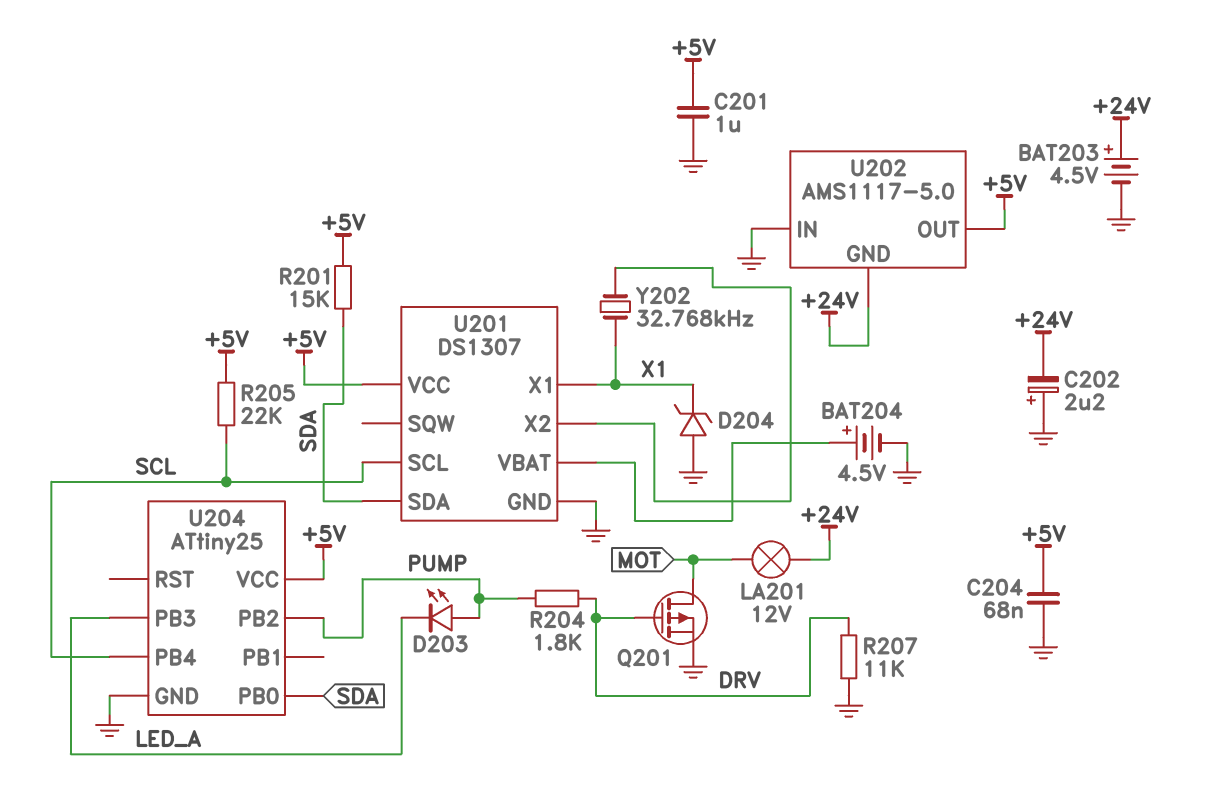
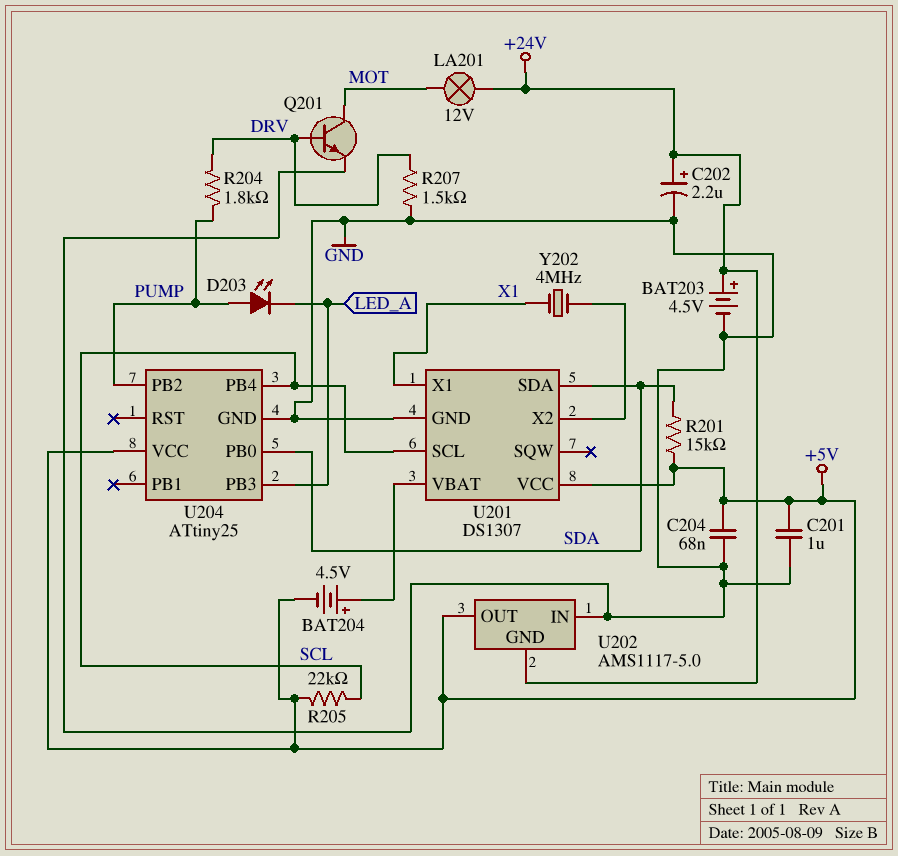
BAT204: 4.5V (plus U201/VBAT, minus GND) -> 4.5V (plus U201/VBAT, minus +5V)
C202: 2.2uF (plus GND, minus +24V) -> 2.2uF (plus +24V, minus GND)
D204: zener (A GND, K X1) -> none
Q201: PMOS (G DRV, D MOT, S GND) -> NPN (B DRV, C MOT, E GND)
R207: 11k (DRV, GND) -> 1.5k (DRV, GND)
Y202: 32.768kHz (U201/X2, X1) -> 4MHz (U201/X2, X1)

